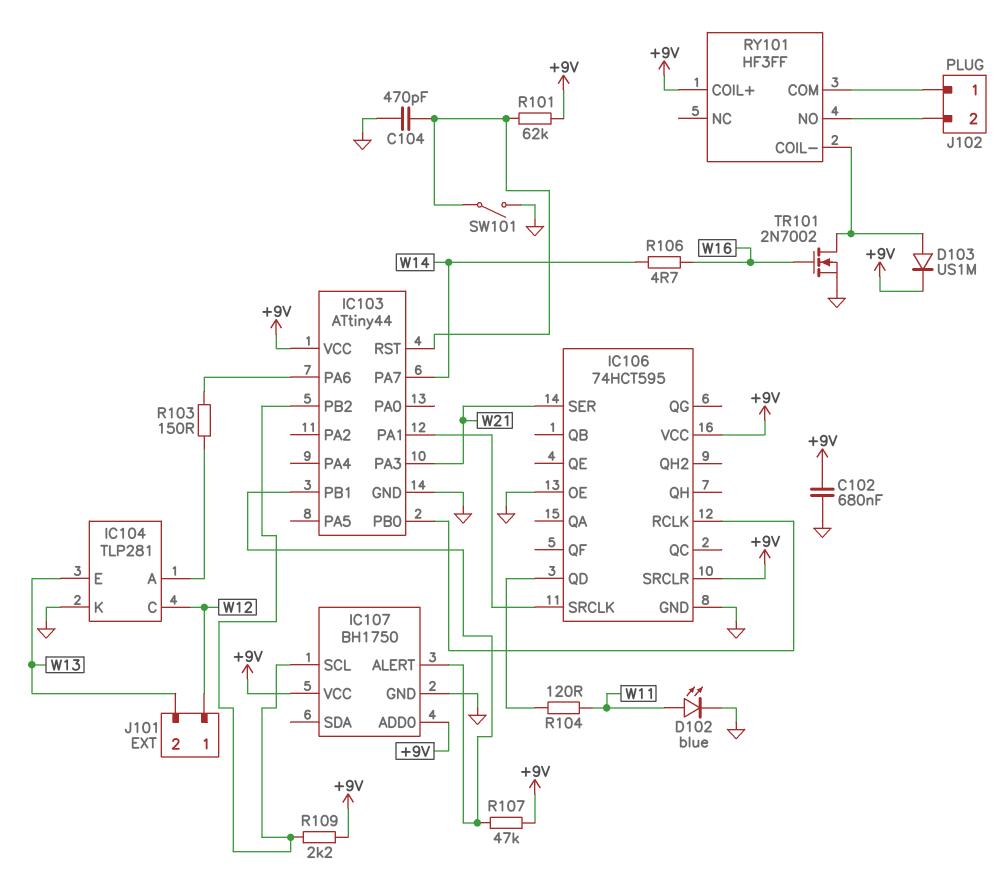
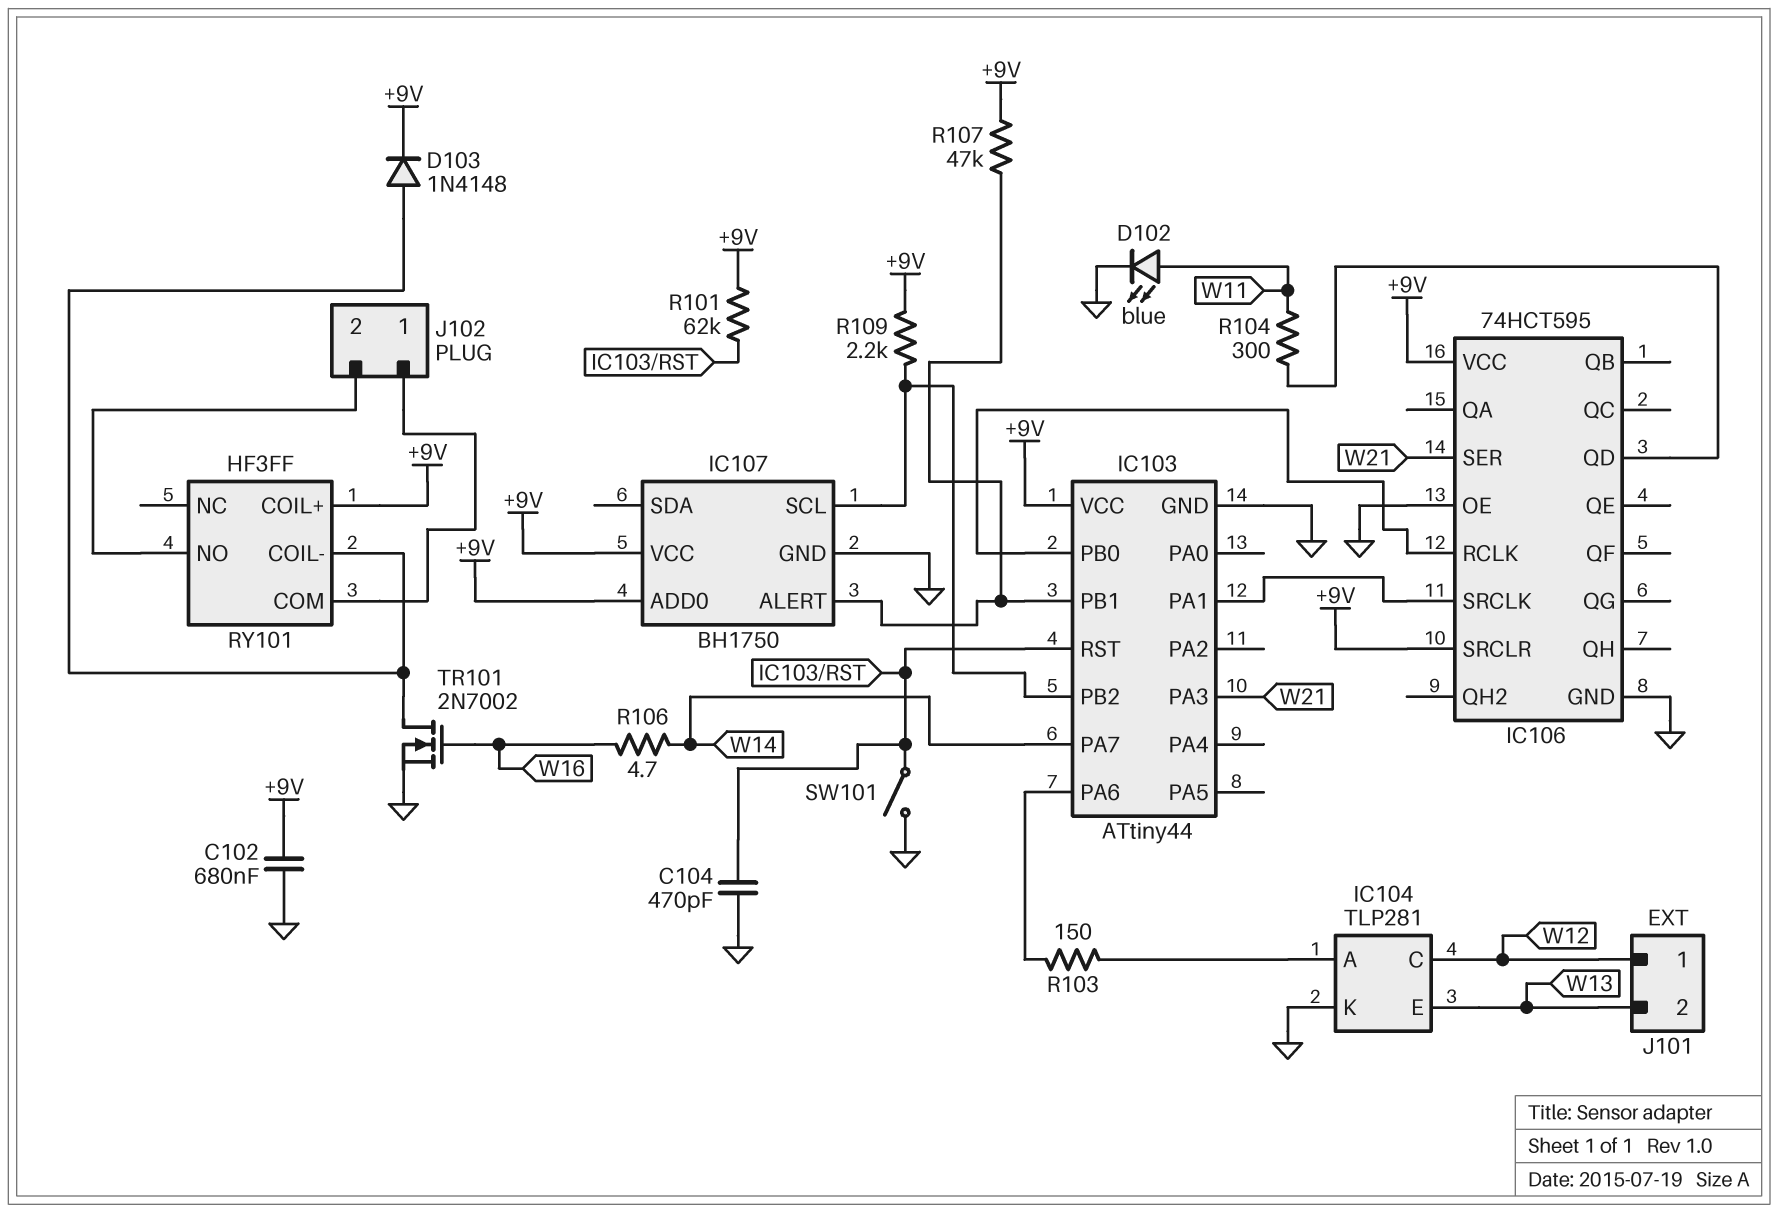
D103: diode US1M (A RY101/COIL-, K +9V) -> diode 1N4148 (A RY101/COIL-, K +9V)
R104: 120 (IC106/QD, W11) -> 300 (IC106/QD, W11)

